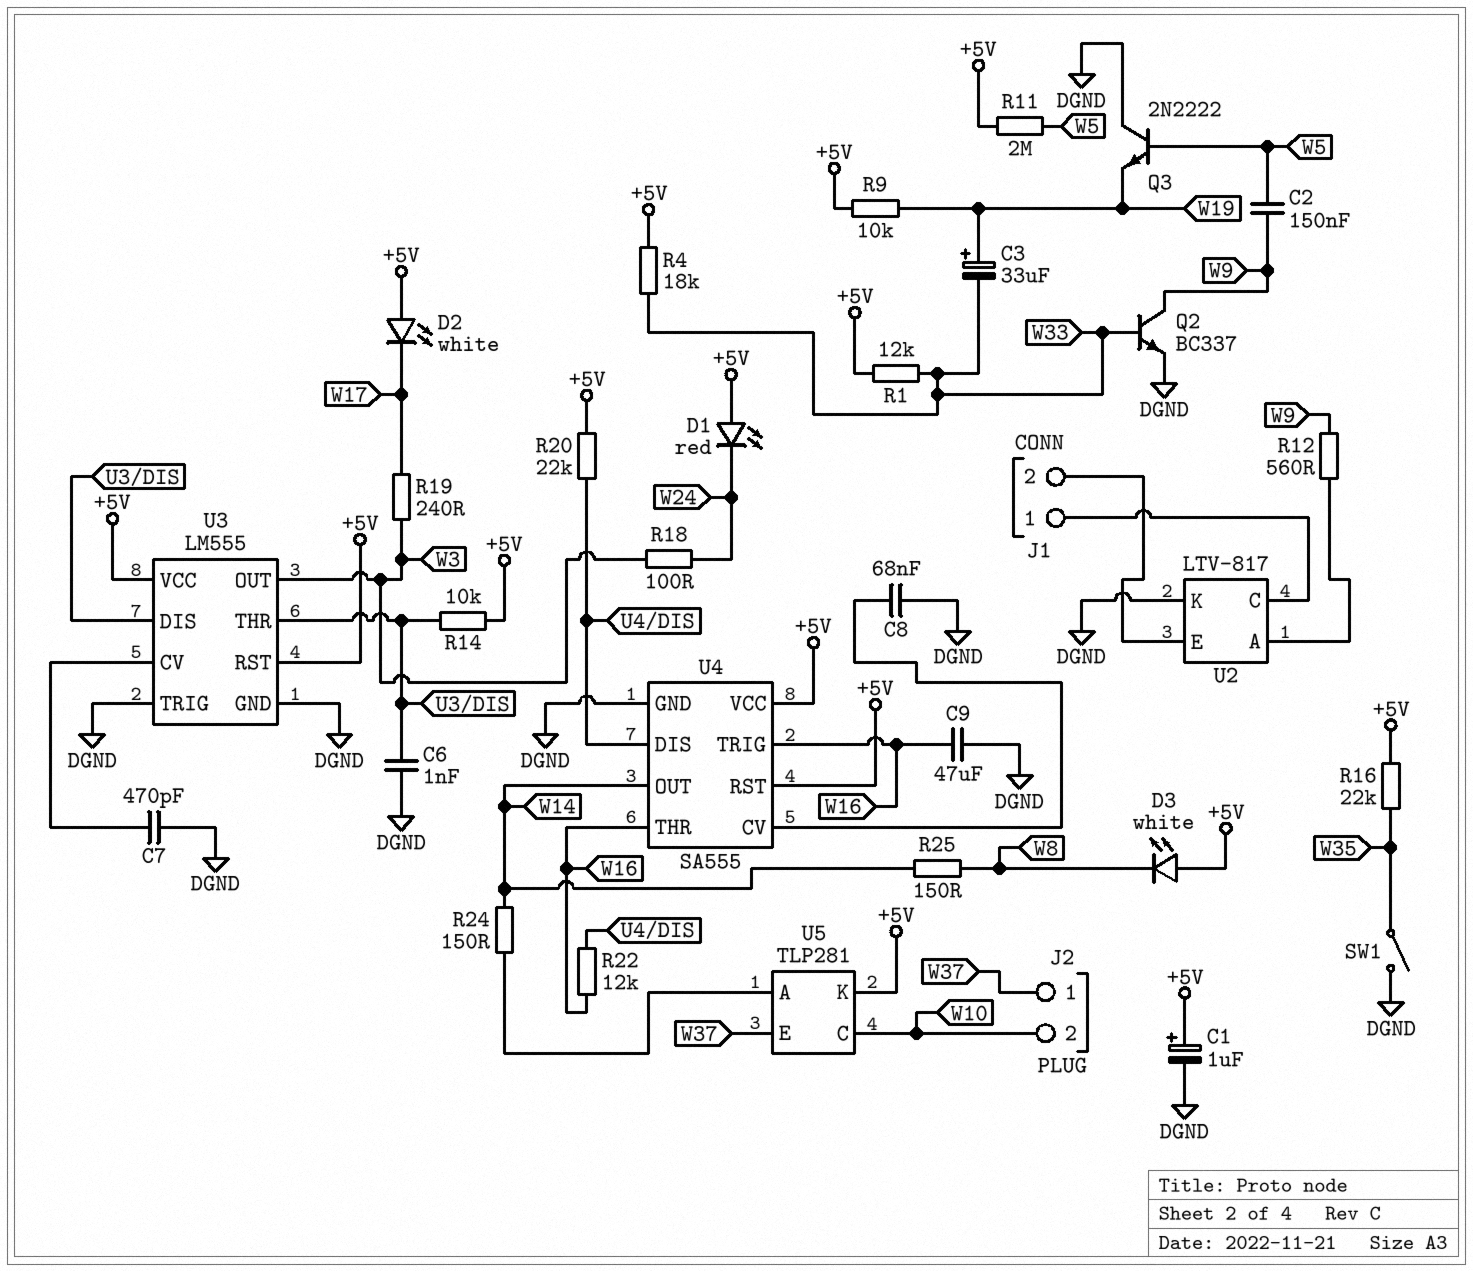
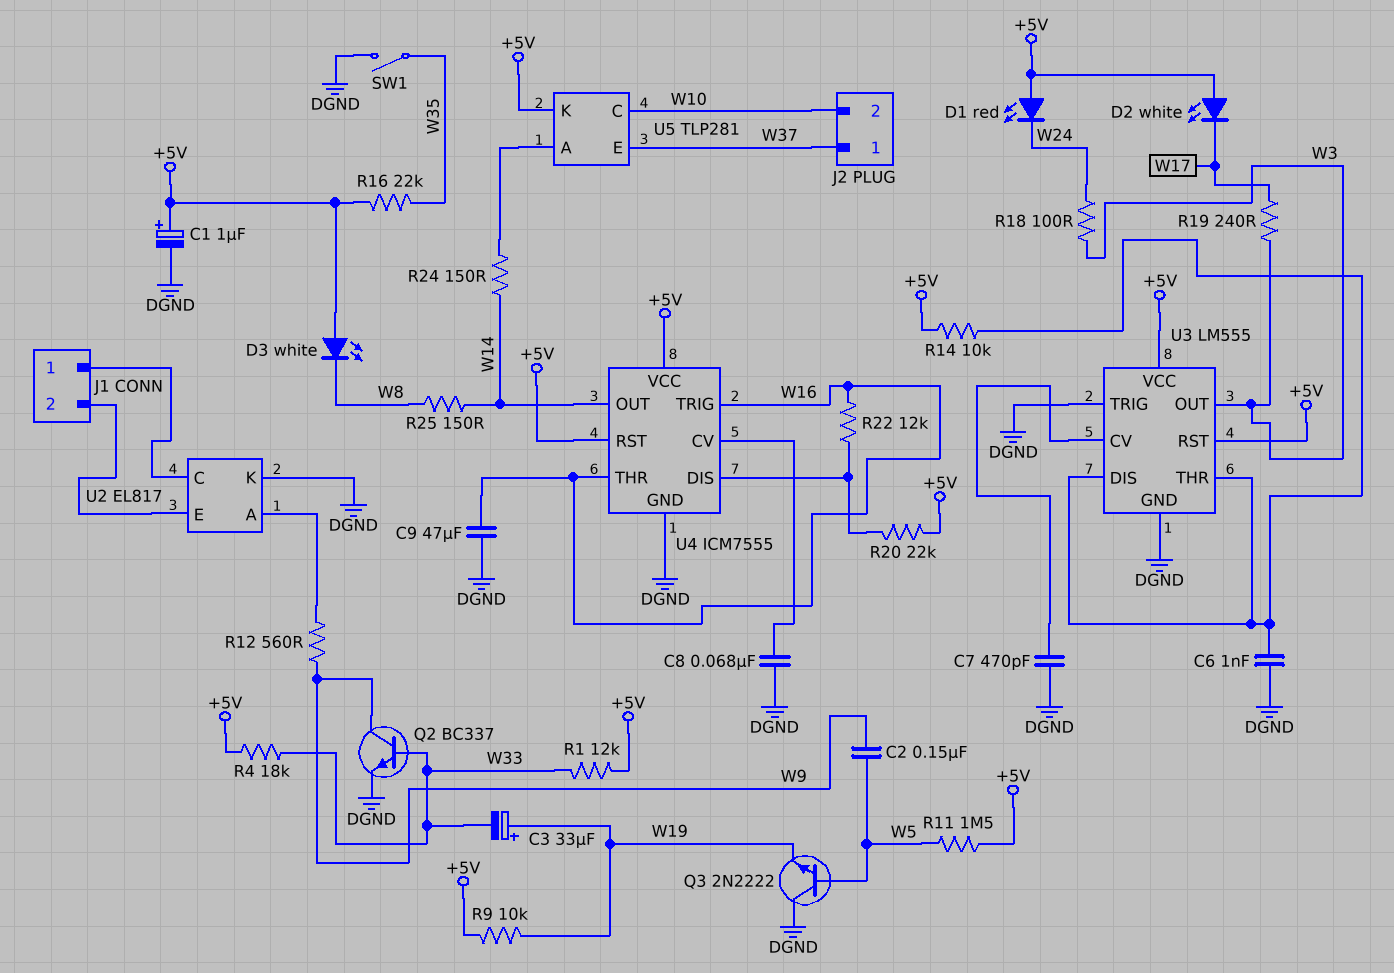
R11: 2M (+5V, W5) -> 1.5M (+5V, W5)
U2: LTV-817 -> EL817
U4: SA555 -> ICM7555

